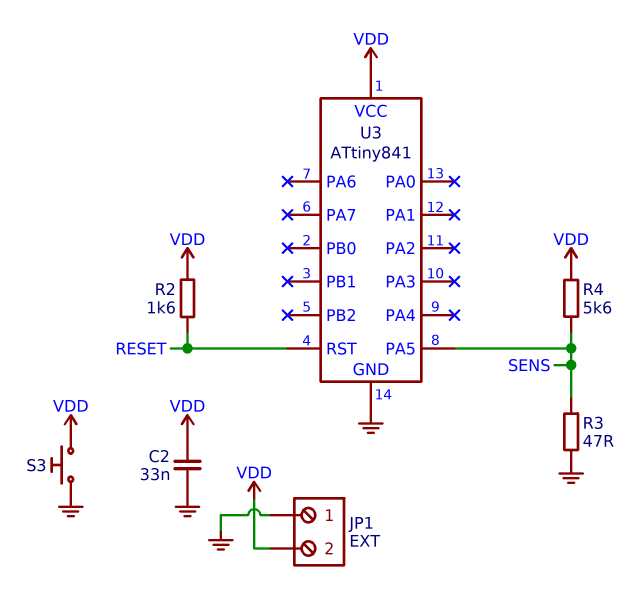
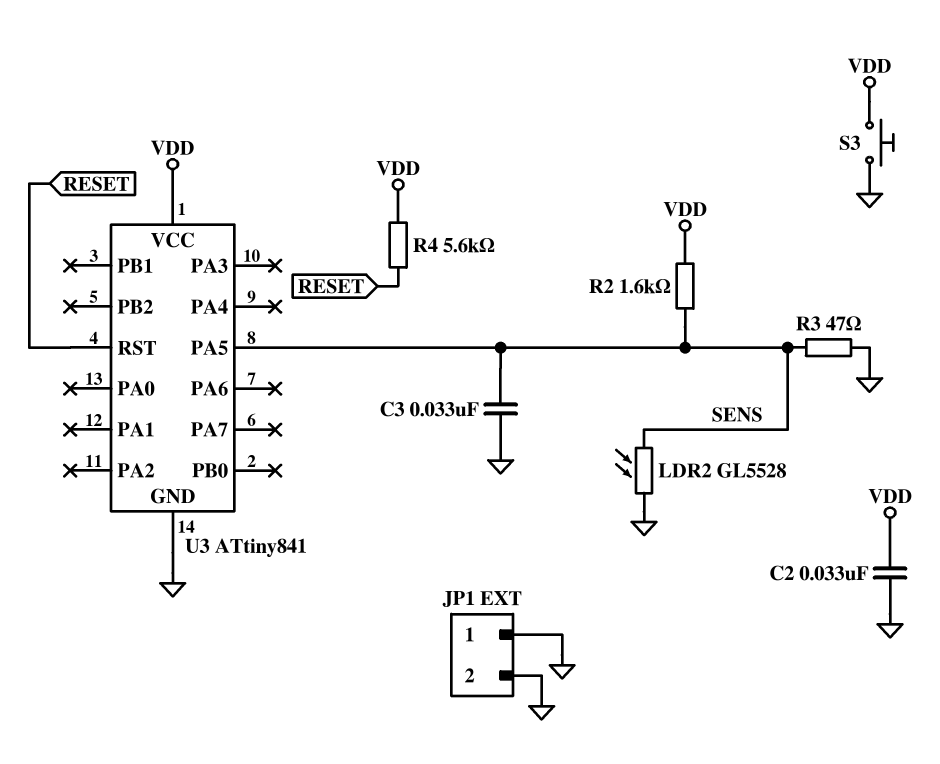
C3: none -> 33nF (GND, SENS)
JP1 pin 2: VDD -> GND
LDR2: none -> GL5528 (GND, SENS)
R2: 1.6k (RESET, VDD) -> 1.6k (SENS, VDD)
R4: 5.6k (SENS, VDD) -> 5.6k (RESET, VDD)

